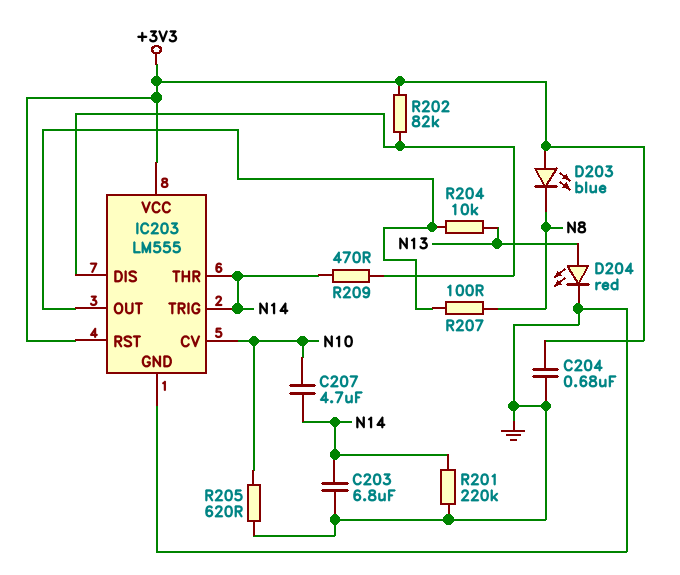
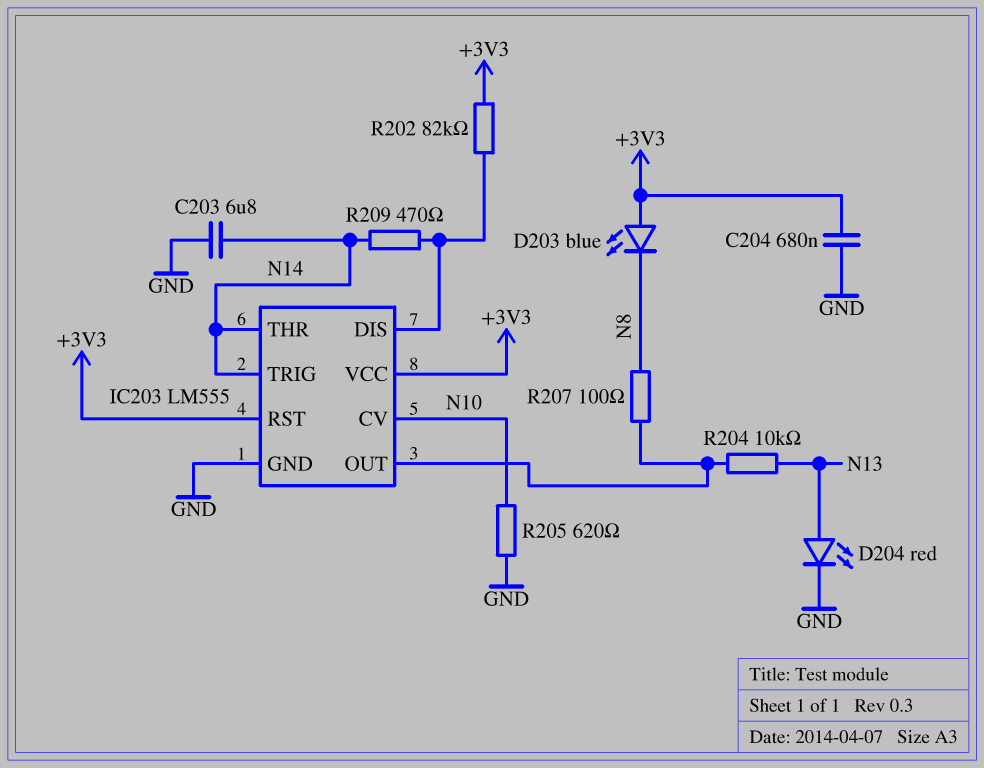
C207: 4.7uF (N10, N14) -> none
R201: 220k (GND, N14) -> none

